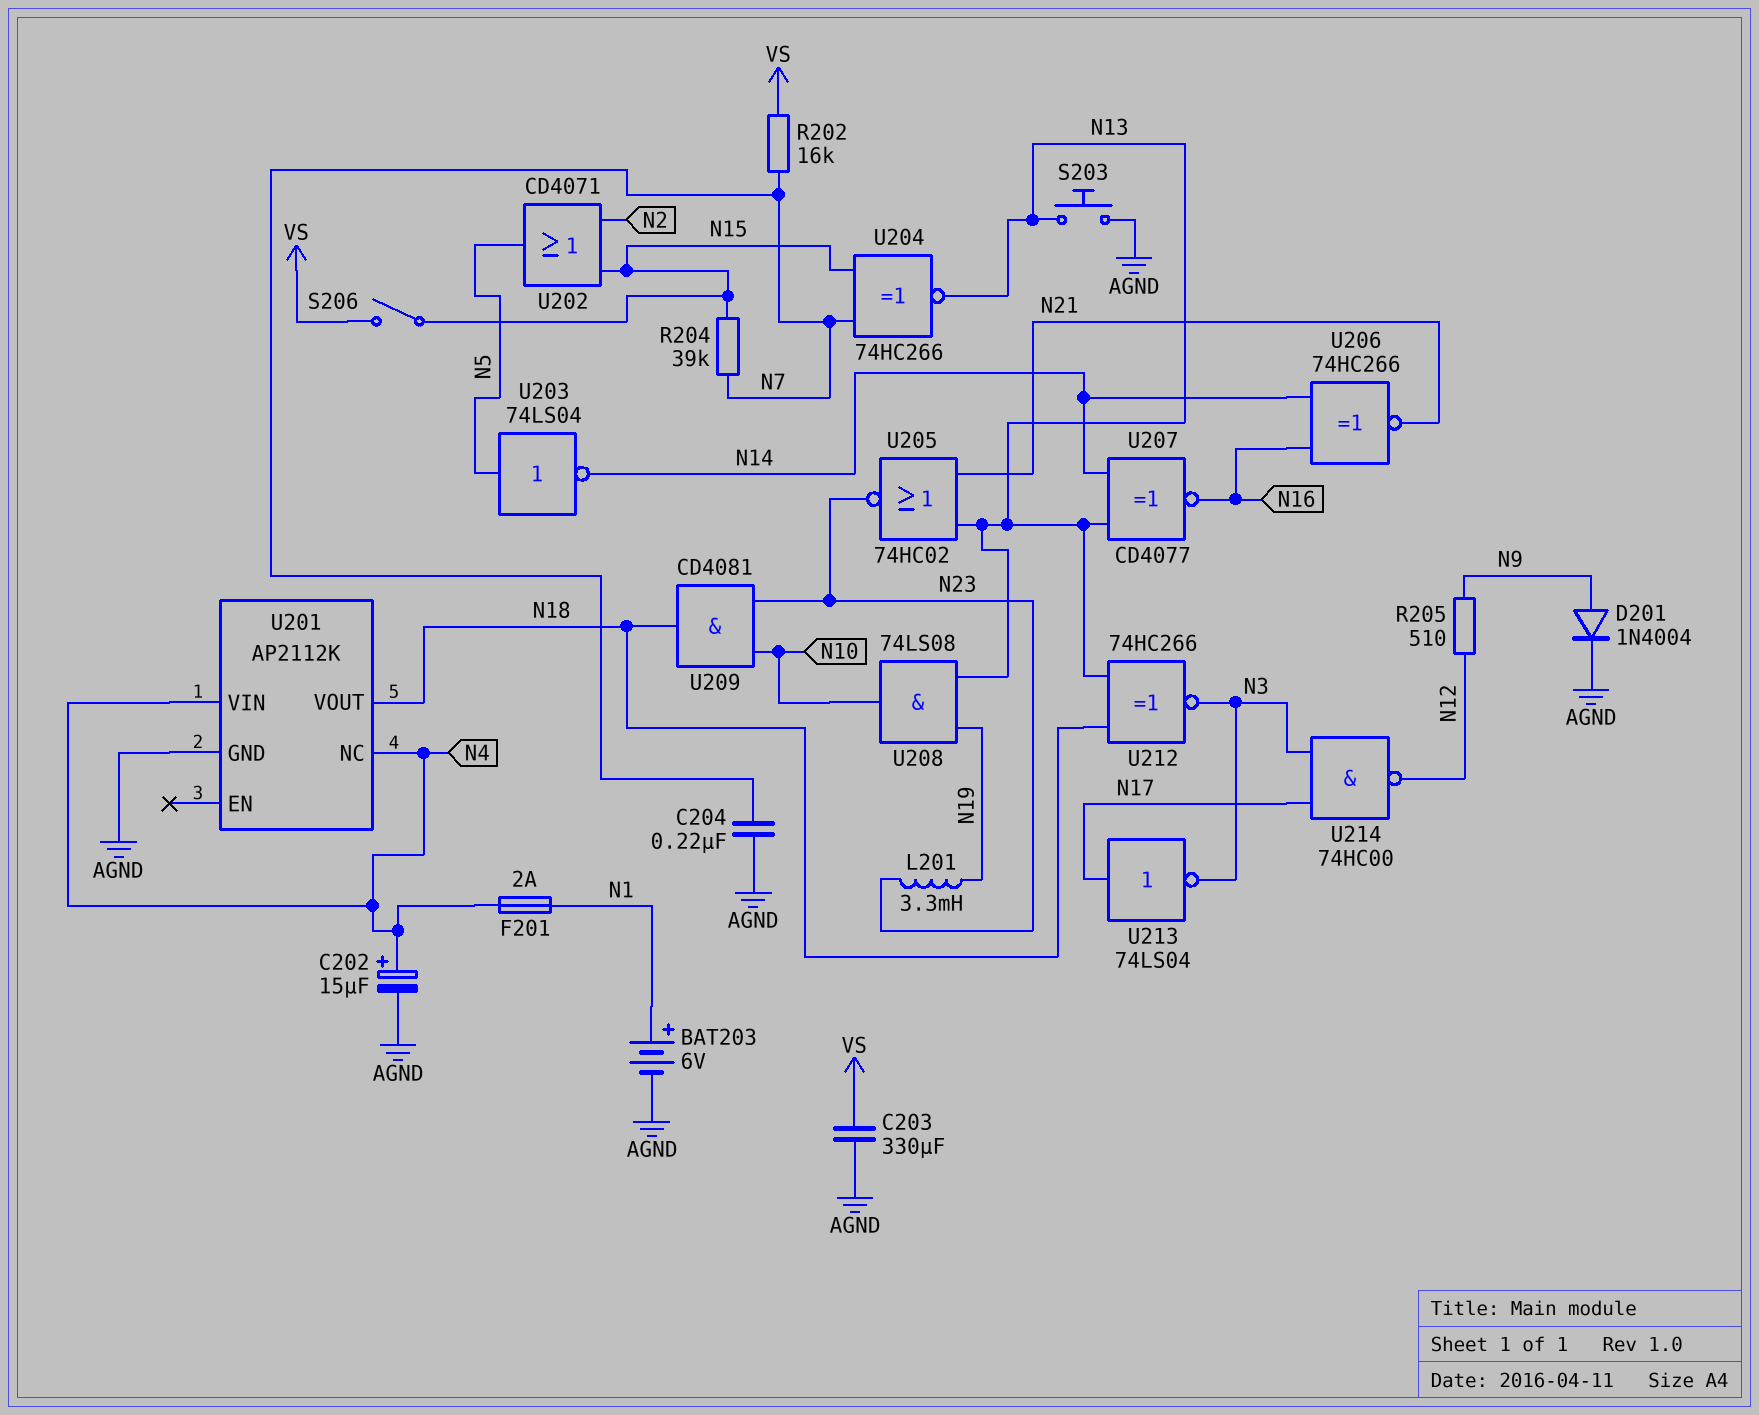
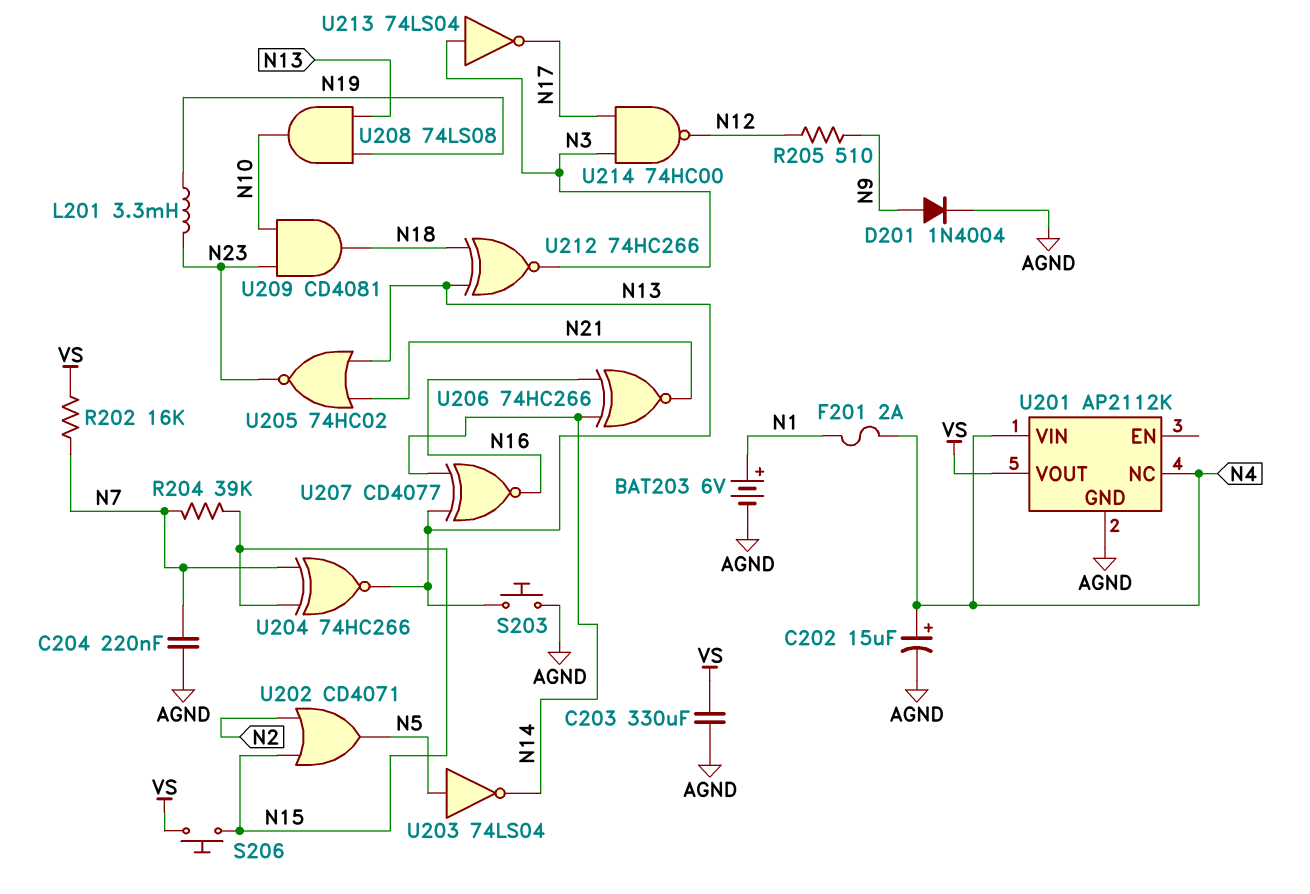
S206: switch (N15, VS) -> button (N15, VS)
U201 pin VOUT: N18 -> VS
U213: NOT 74LS04 (in N17, out N3) -> NOT 74LS04 (in N3, out N17)

